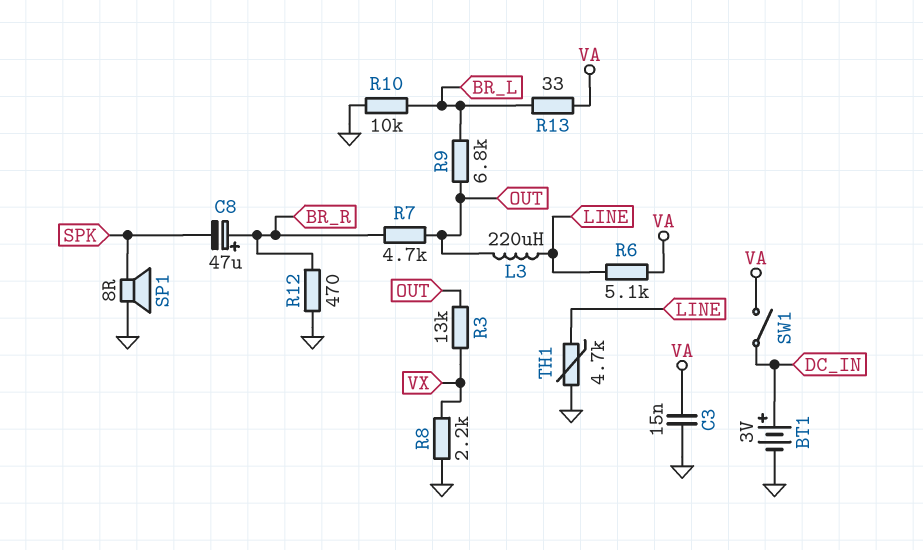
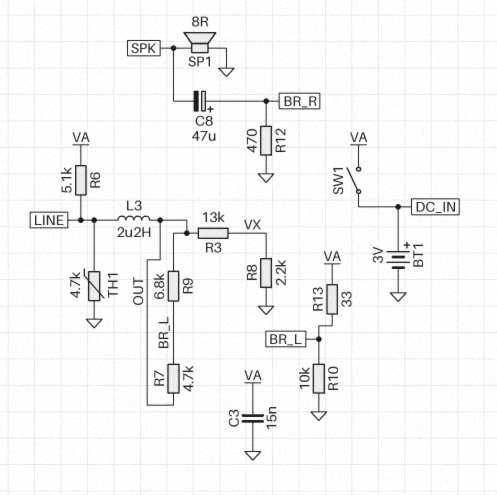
L3: 220uH (LINE, OUT) -> 2.2uH (LINE, OUT)
R7: 4.7k (BR_R, OUT) -> 4.7k (BR_L, OUT)

